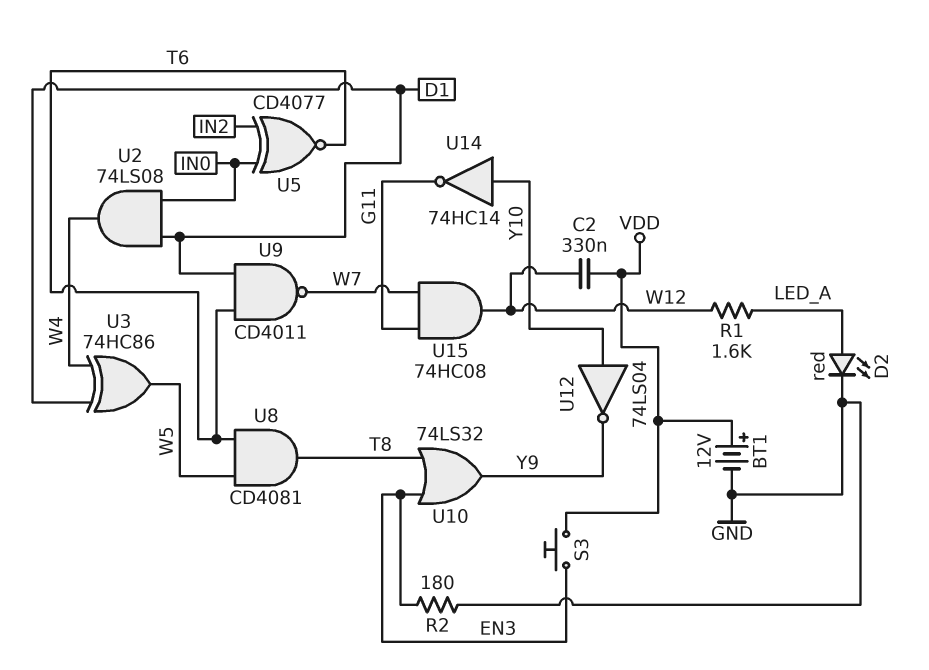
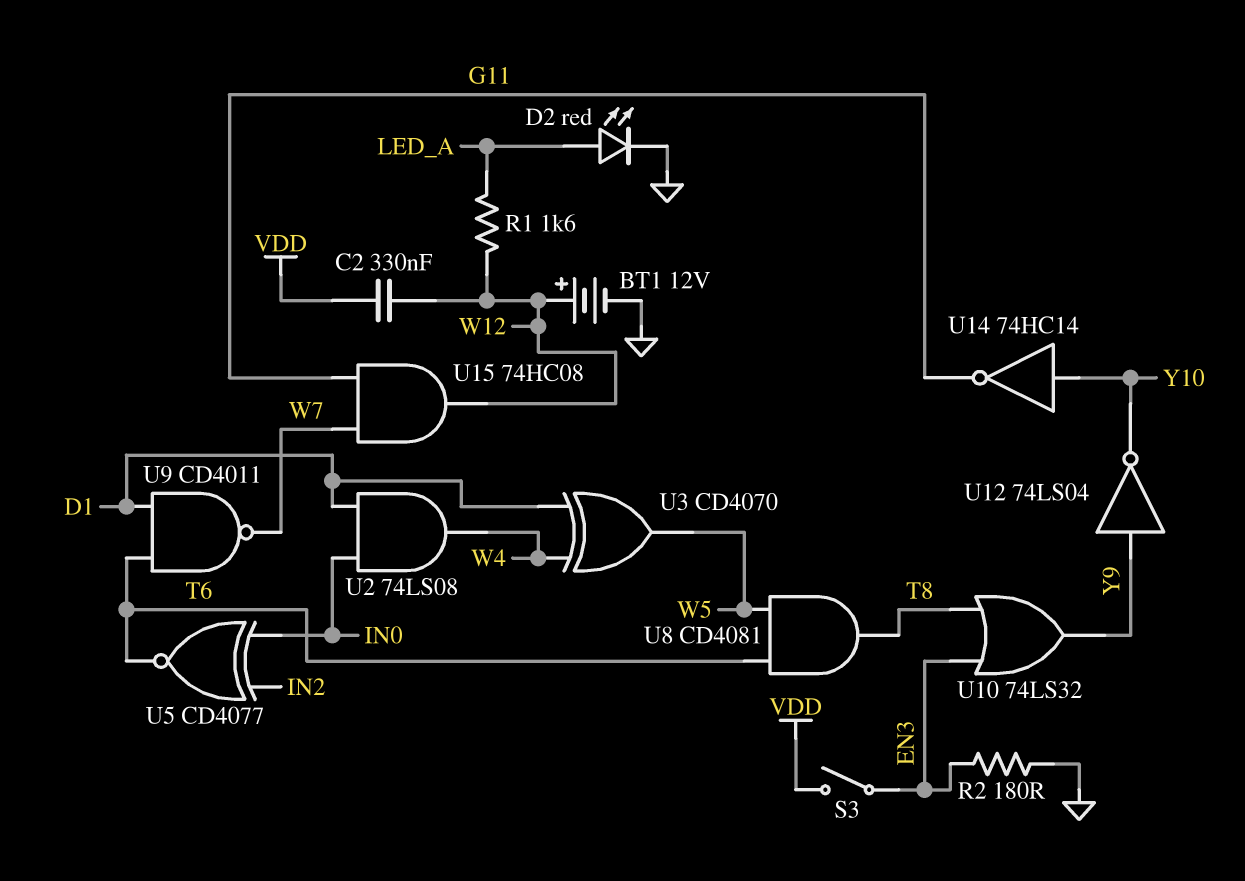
BT1: 12V (plus VDD, minus GND) -> 12V (plus W12, minus GND)
S3: button (EN3, VDD) -> switch (EN3, VDD)
U3: XOR 74HC86 (in D1, in W4, out W5) -> XOR CD4070 (in D1, in W4, out W5)
U12: NOT 74LS04 (in Y10, out Y9) -> NOT 74LS04 (in Y9, out Y10)

